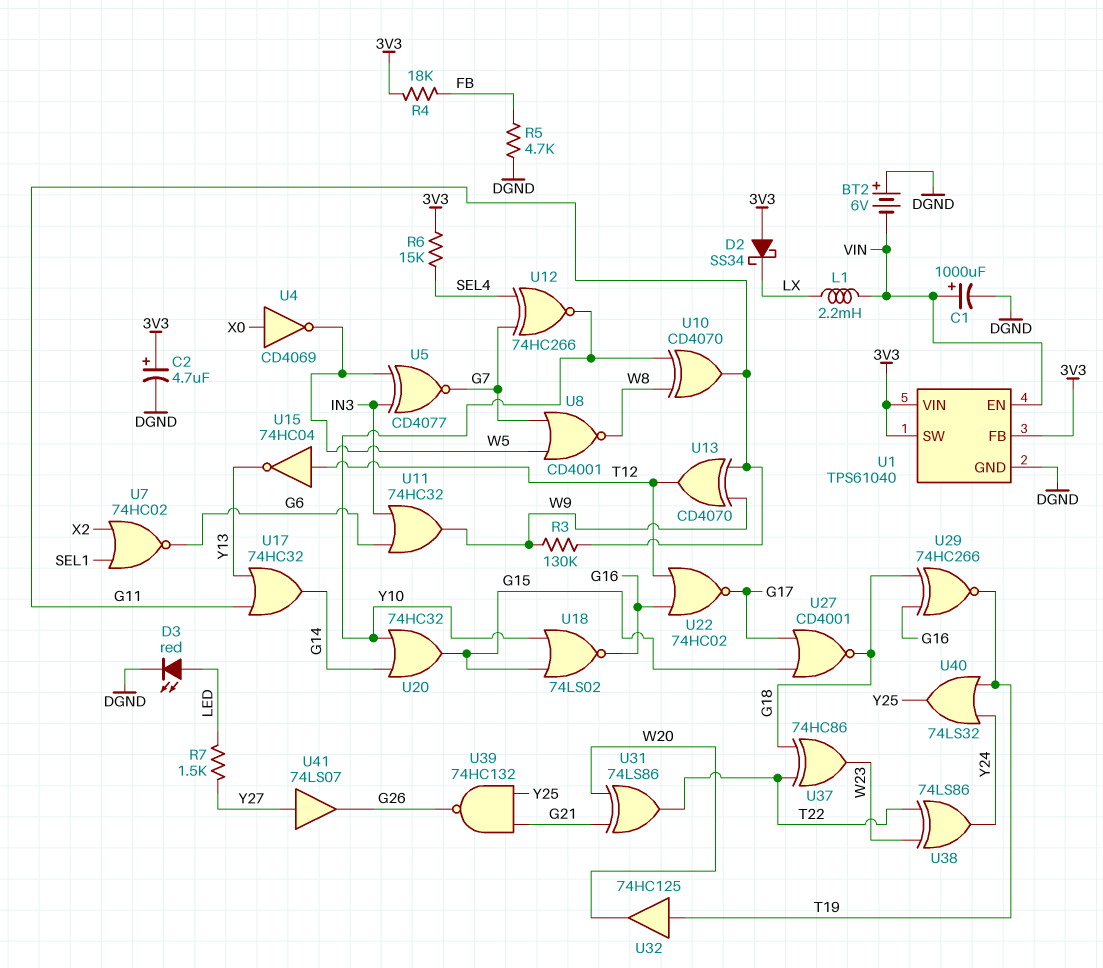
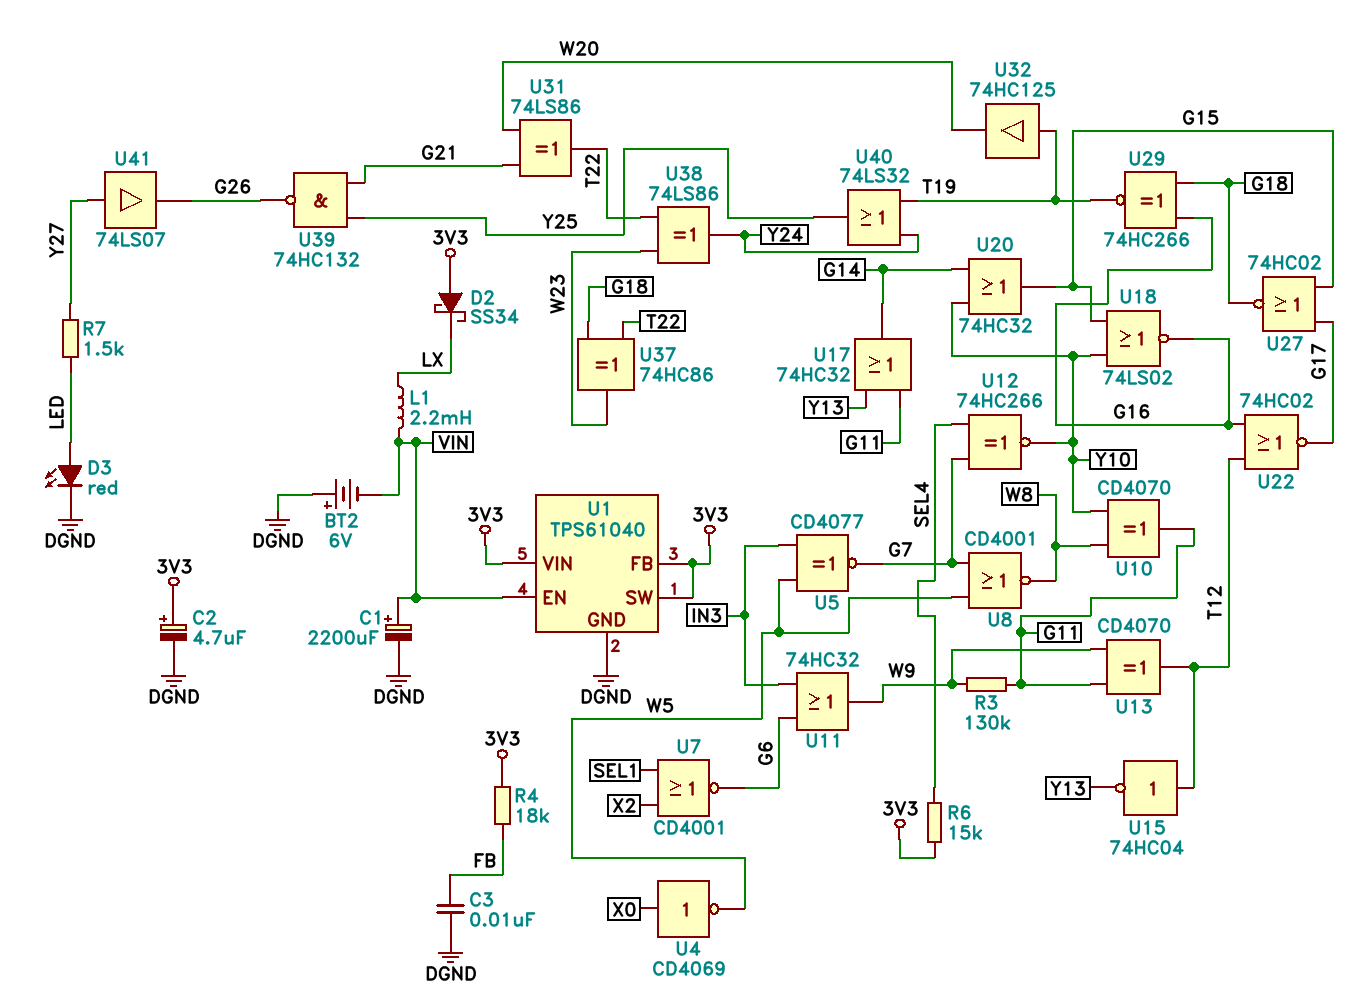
C1: 1000uF (plus VIN, minus DGND) -> 2200uF (plus VIN, minus DGND)
C3: none -> 10nF (DGND, FB)
R5: 4.7k (DGND, FB) -> none
U7: NOR 74HC02 (in SEL1, in X2, out G6) -> NOR CD4001 (in SEL1, in X2, out G6)
U27: NOR CD4001 (in G15, in G17, out G18) -> NOR 74HC02 (in G15, in G17, out G18)

